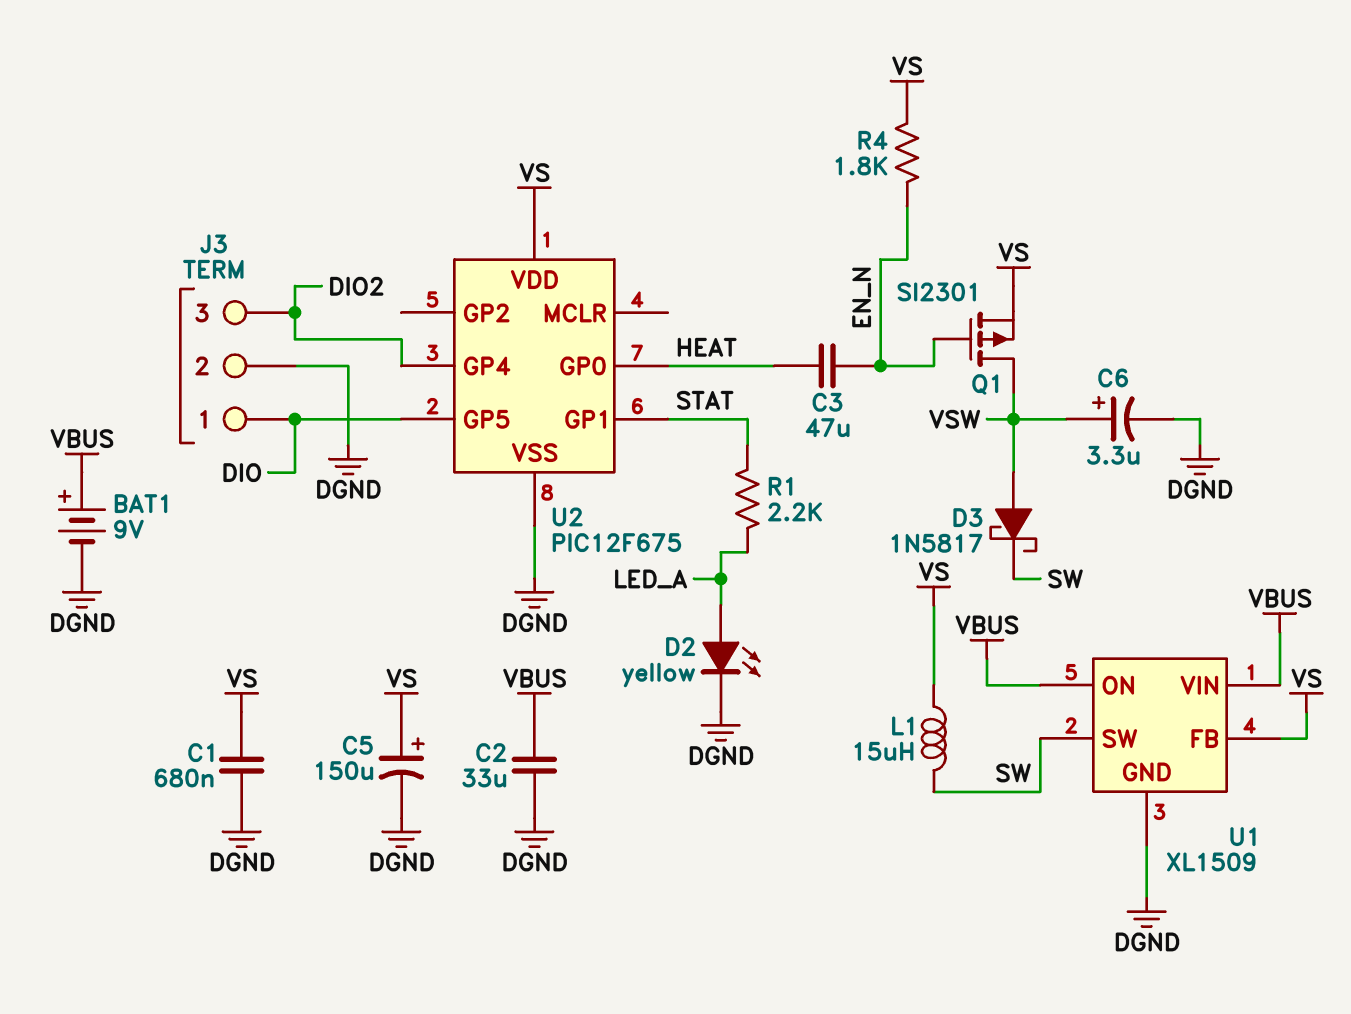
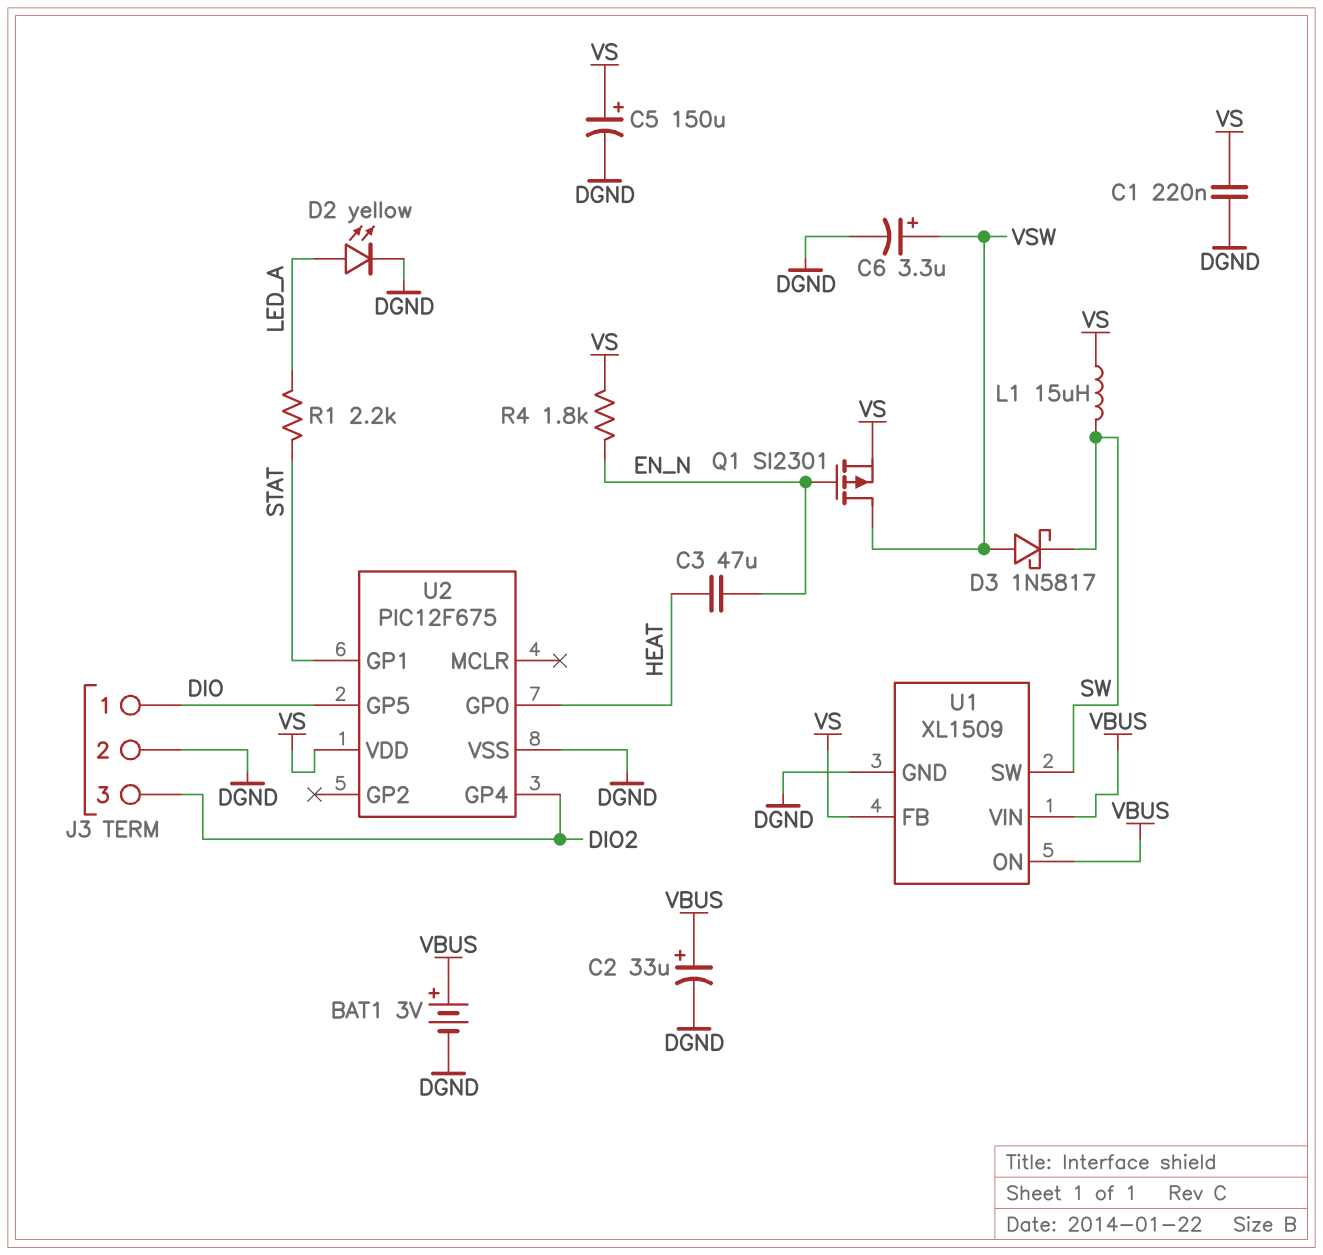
BAT1: 9V (plus VBUS, minus DGND) -> 3V (plus VBUS, minus DGND)
C1: 680nF (DGND, VS) -> 220nF (DGND, VS)
C2: 33uF (DGND, VBUS) -> 33uF (plus VBUS, minus DGND)

